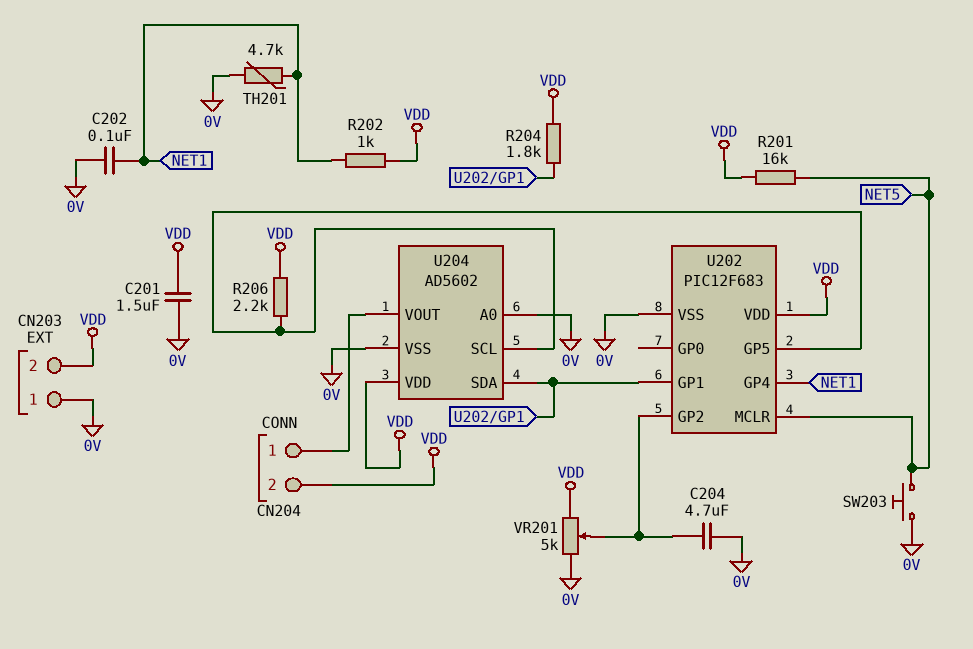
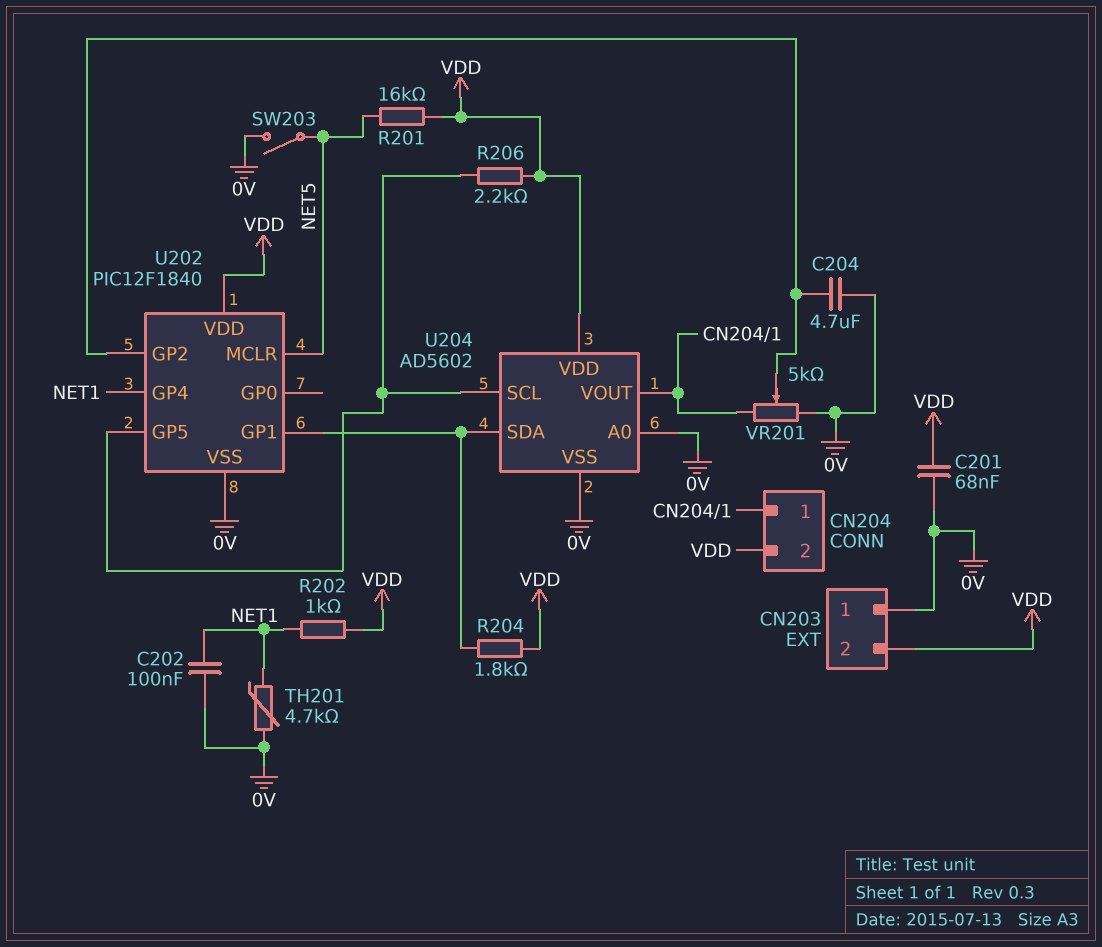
C201: 1.5uF (0V, VDD) -> 68nF (0V, VDD)
SW203: button (0V, NET5) -> switch (0V, NET5)
U202: PIC12F683 -> PIC12F1840
VR201: 5k (0V, VDD, wiper U202/GP2) -> 5k (0V, CN204/1, wiper U202/GP2)

